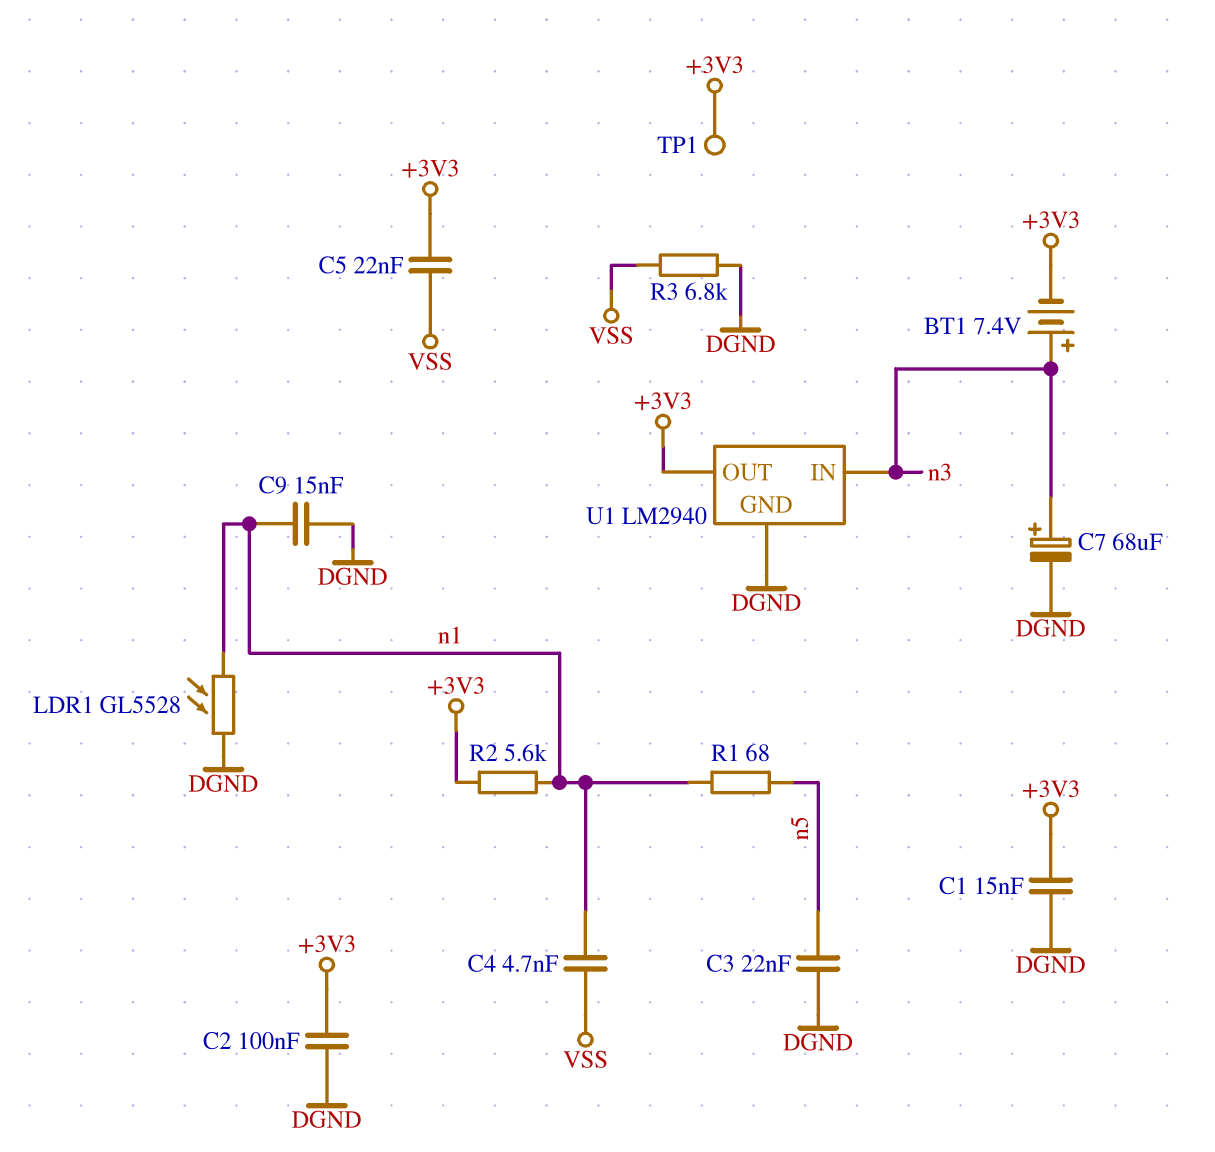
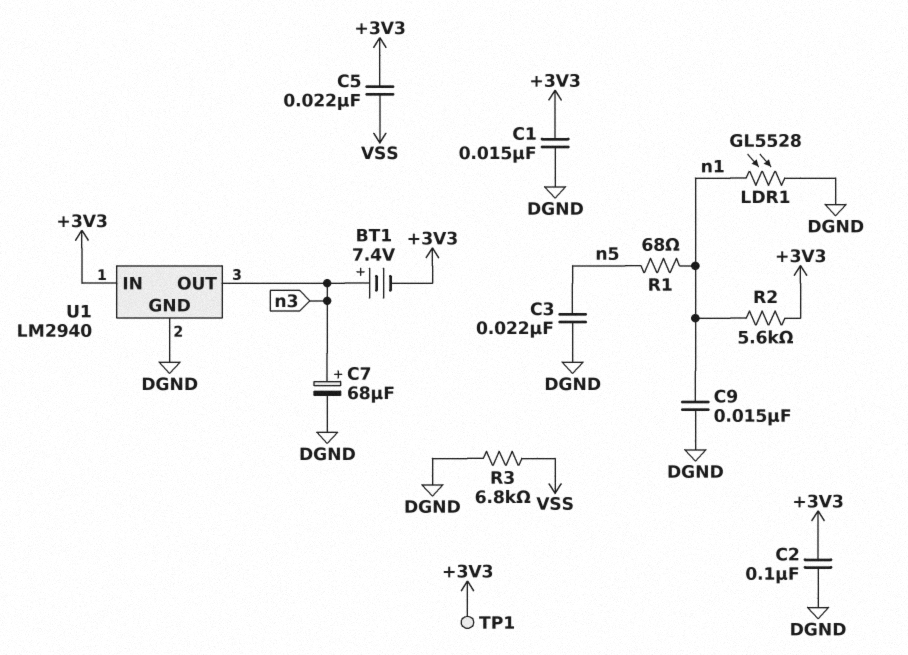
C4: 4.7nF (VSS, n1) -> none
U1 pin IN: n3 -> +3V3
U1 pin OUT: +3V3 -> n3

